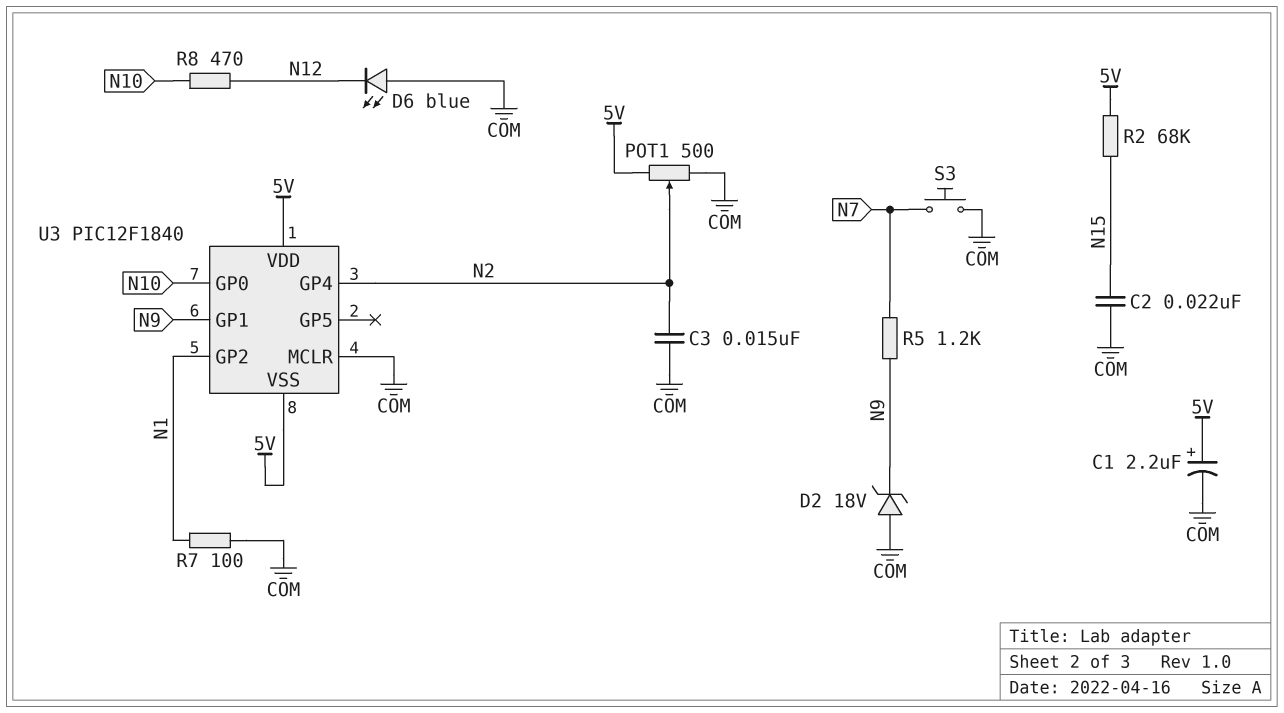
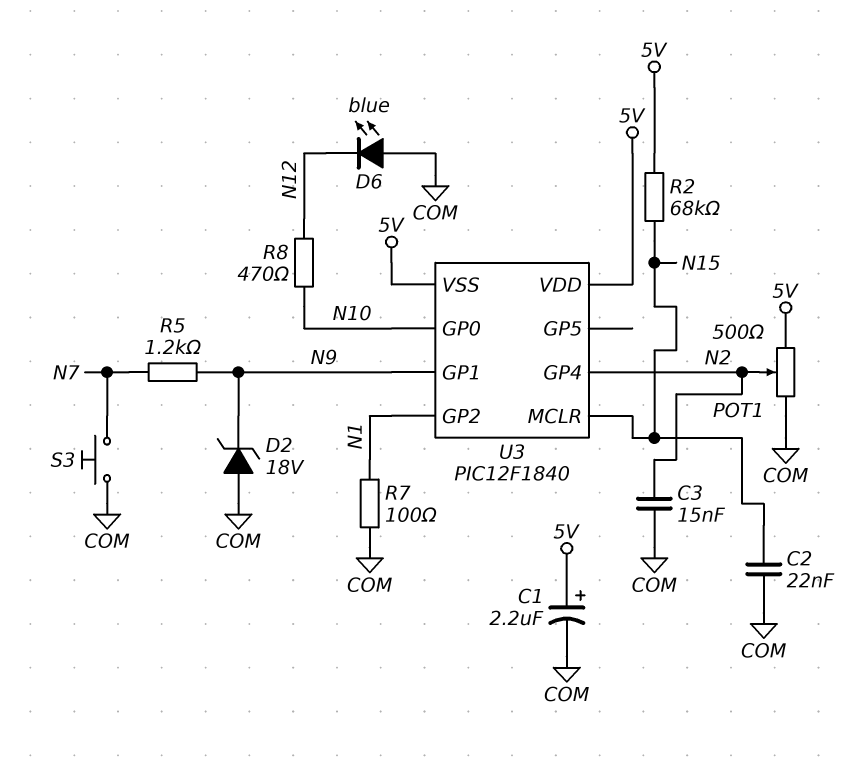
U3 pin MCLR: COM -> N15

